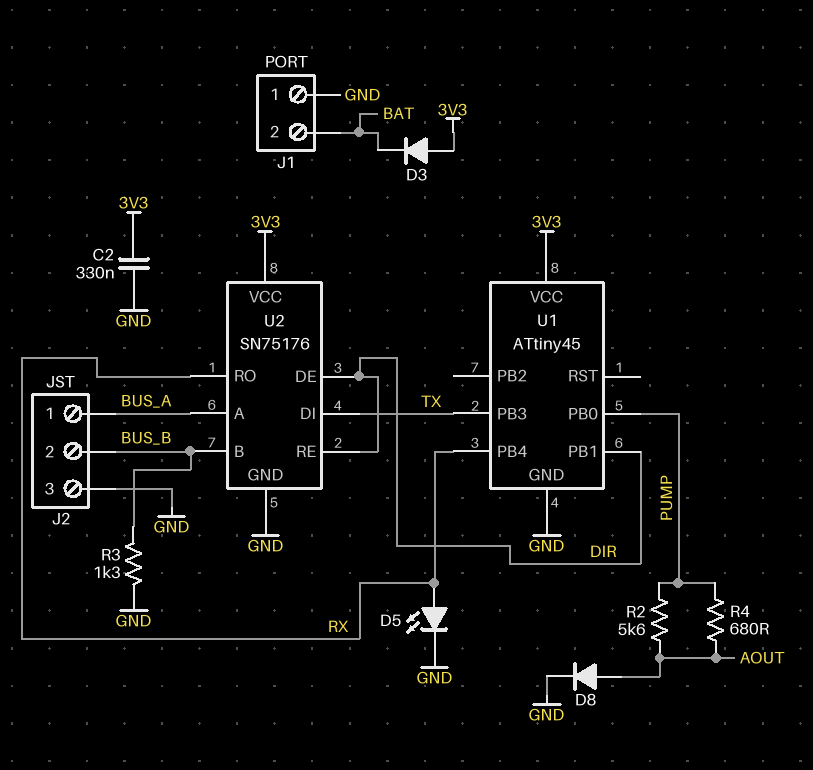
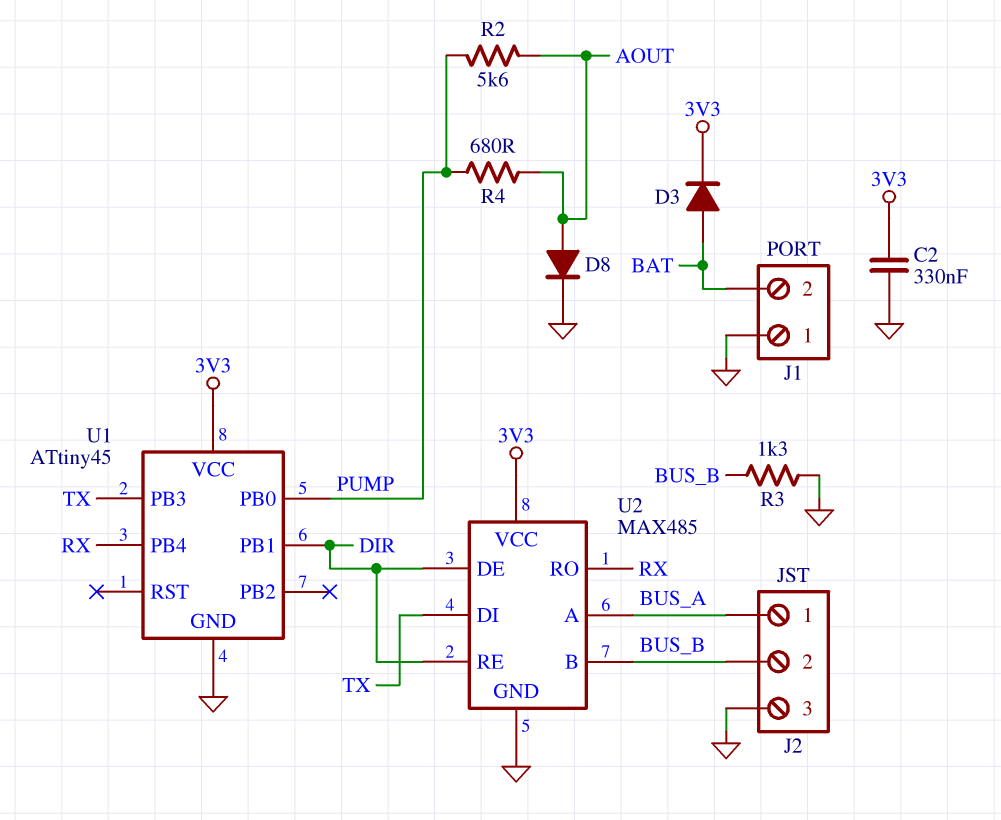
D3: diode (A 3V3, K BAT) -> diode (A BAT, K 3V3)
D5: LED (A RX, K GND) -> none
U2: SN75176 -> MAX485

